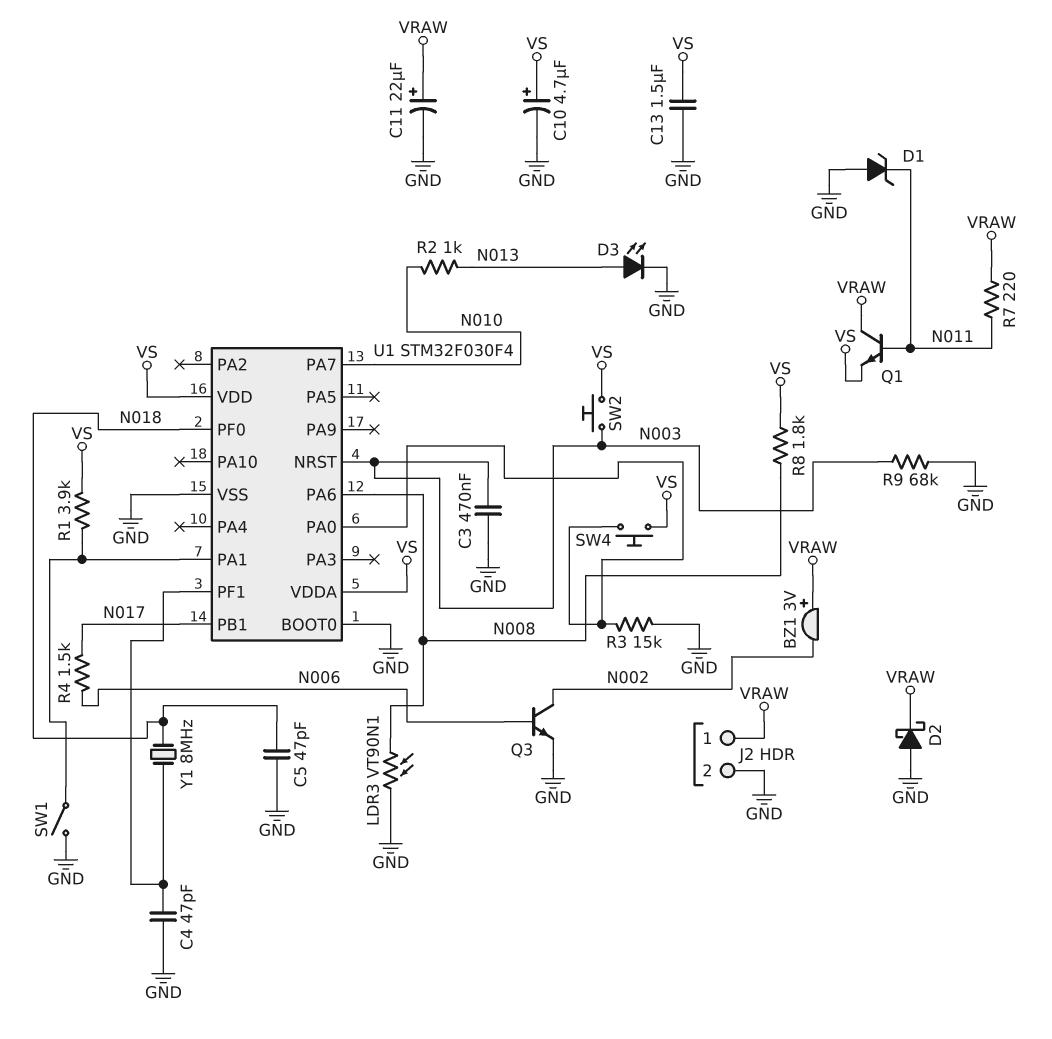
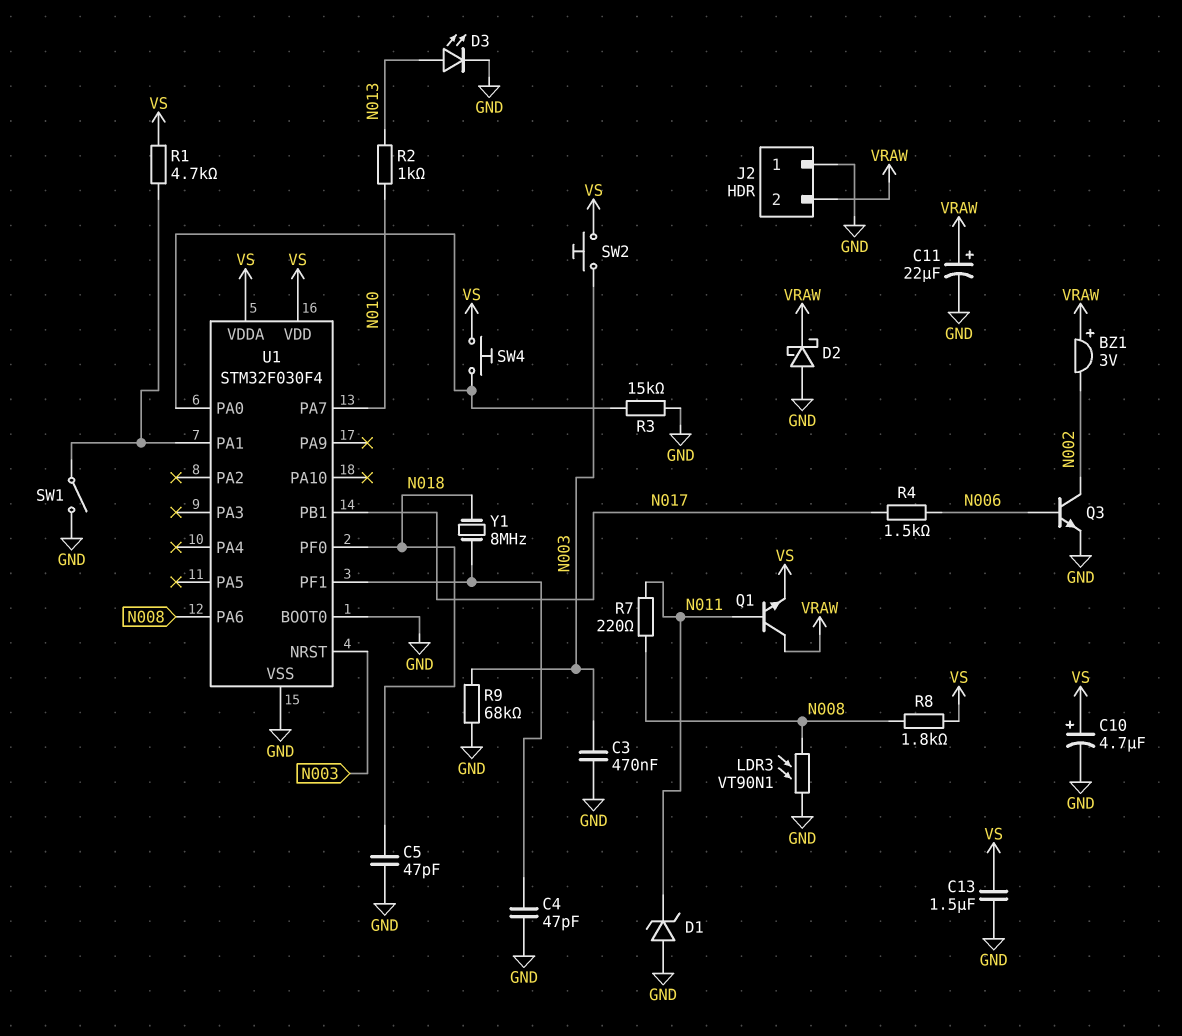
J2 pin 1: VRAW -> GND
J2 pin 2: GND -> VRAW
R1: 3.9k (U1/PA1, VS) -> 4.7k (U1/PA1, VS)
R7: 220 (N011, VRAW) -> 220 (N008, N011)

